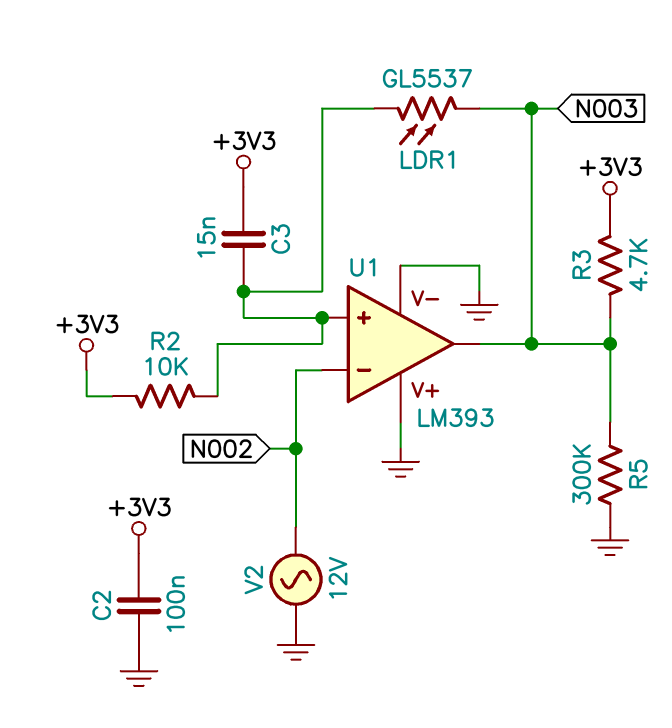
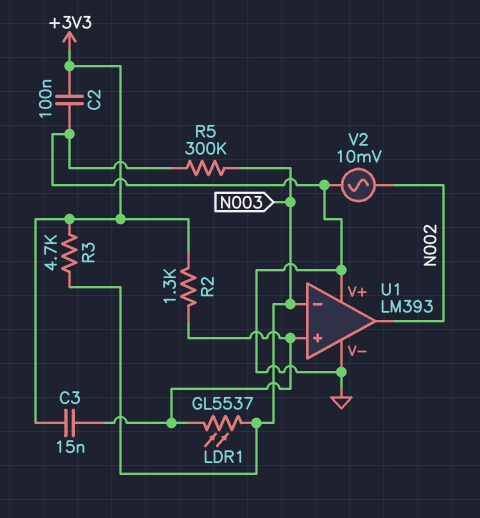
R2: 10k (+3V3, U1/in+) -> 1.3k (+3V3, U1/in+)
U1 pin in-: N002 -> N003
U1 pin out: N003 -> N002
V2: AC 12V (GND, N002) -> AC 10mV (GND, N002)

